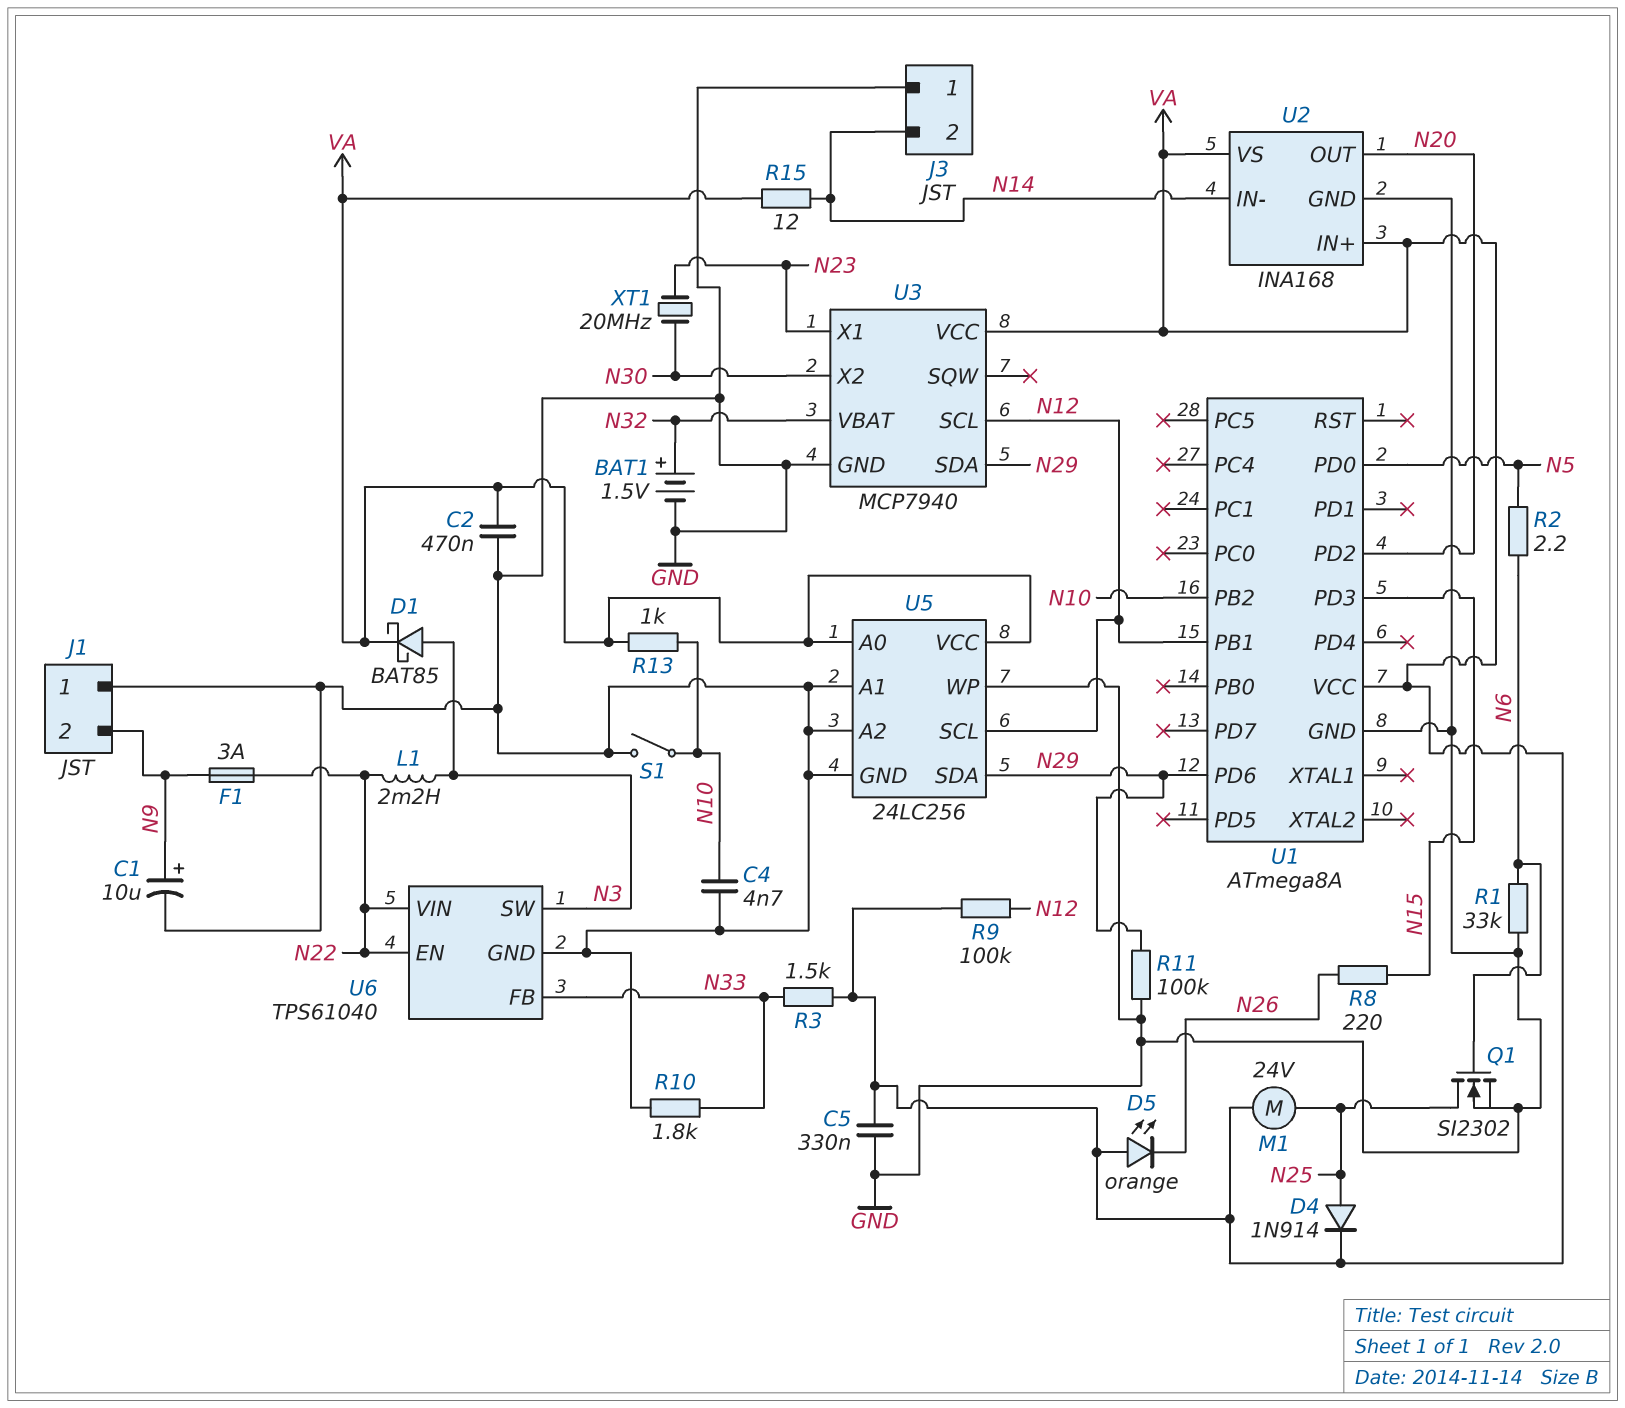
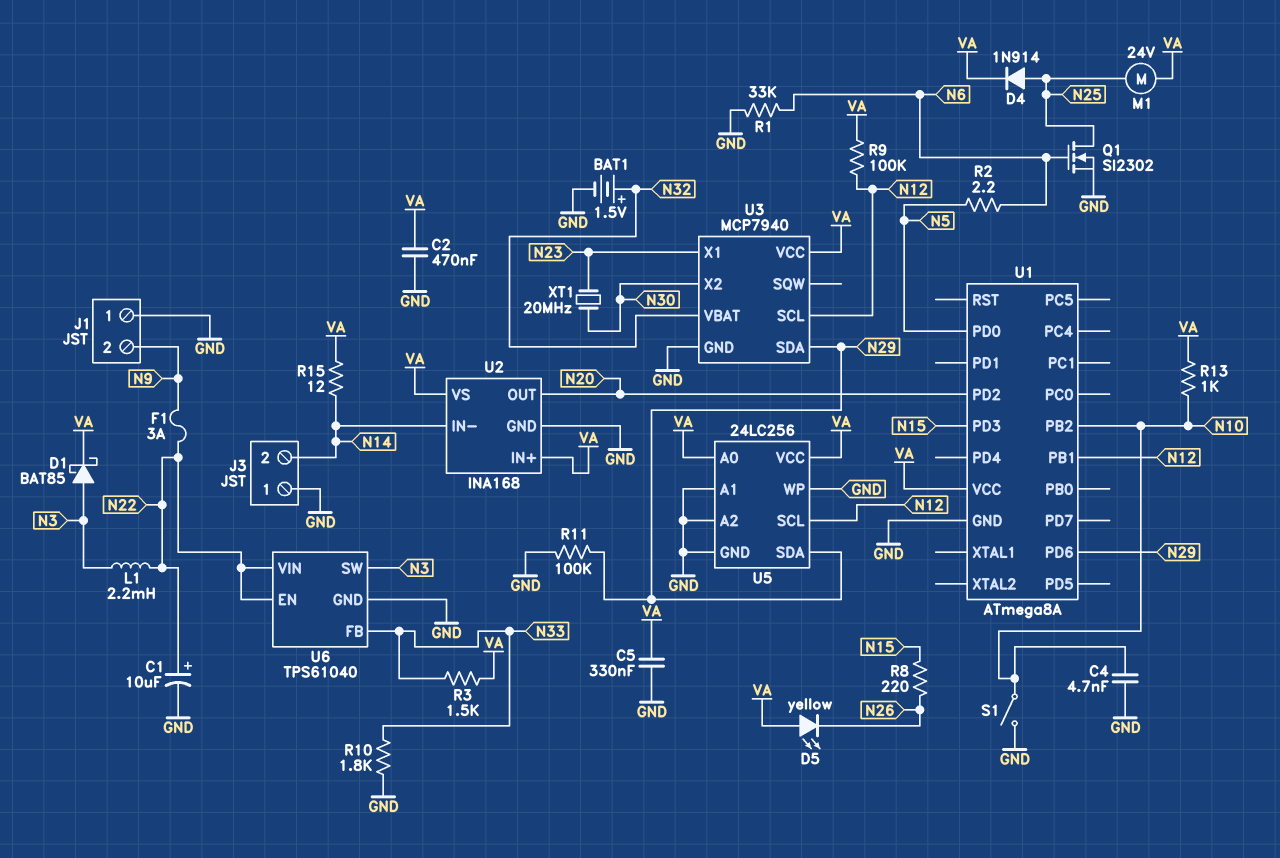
C1: 10uF (plus N9, minus GND) -> 10uF (plus N22, minus GND)
D5: LED orange (A VA, K N26) -> LED yellow (A VA, K N26)

